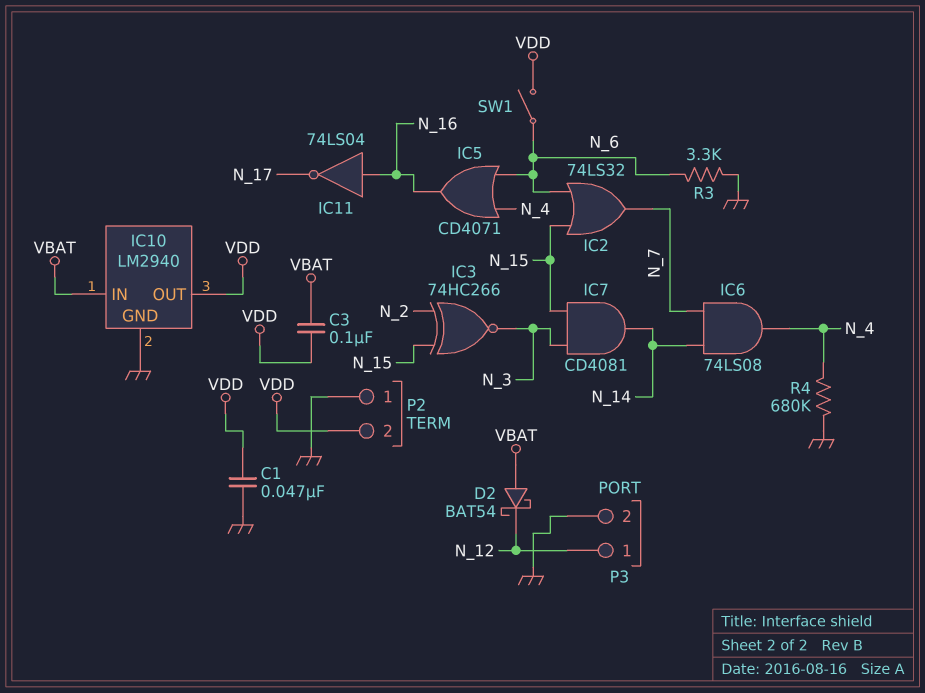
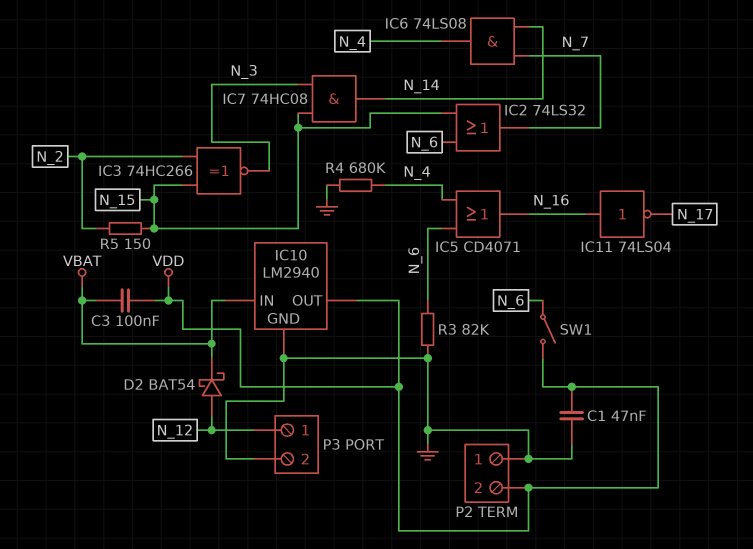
D2: schottky BAT54 (A VBAT, K N_12) -> schottky BAT54 (A N_12, K VBAT)
IC7: AND CD4081 (in N_3, in N_15, out N_14) -> AND 74HC08 (in N_3, in N_15, out N_14)
R3: 3.3k (GND, N_6) -> 82k (GND, N_6)
R5: none -> 150 (N_2, N_15)

